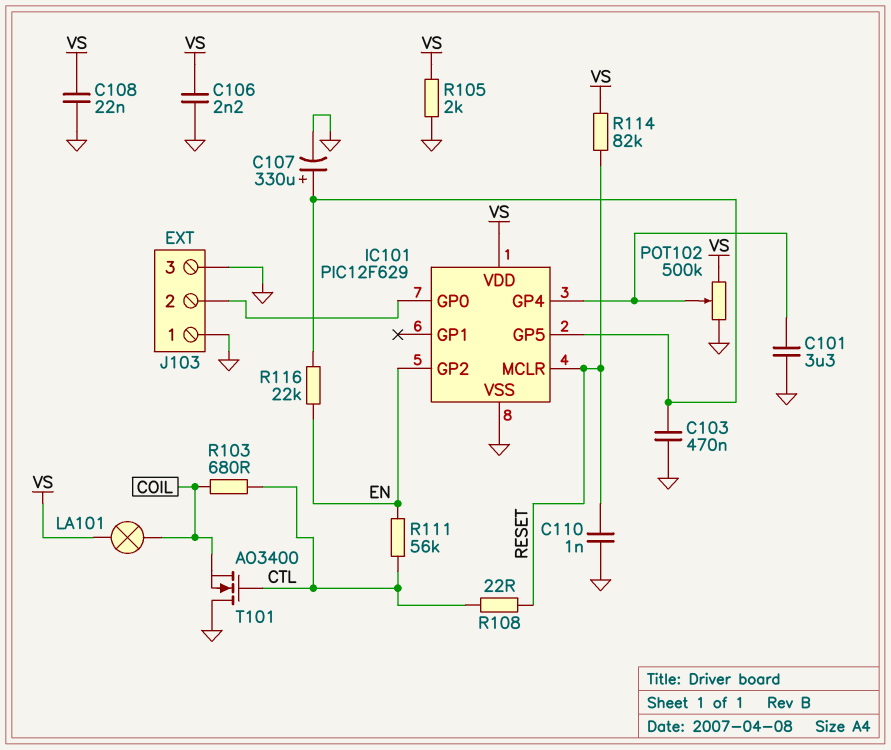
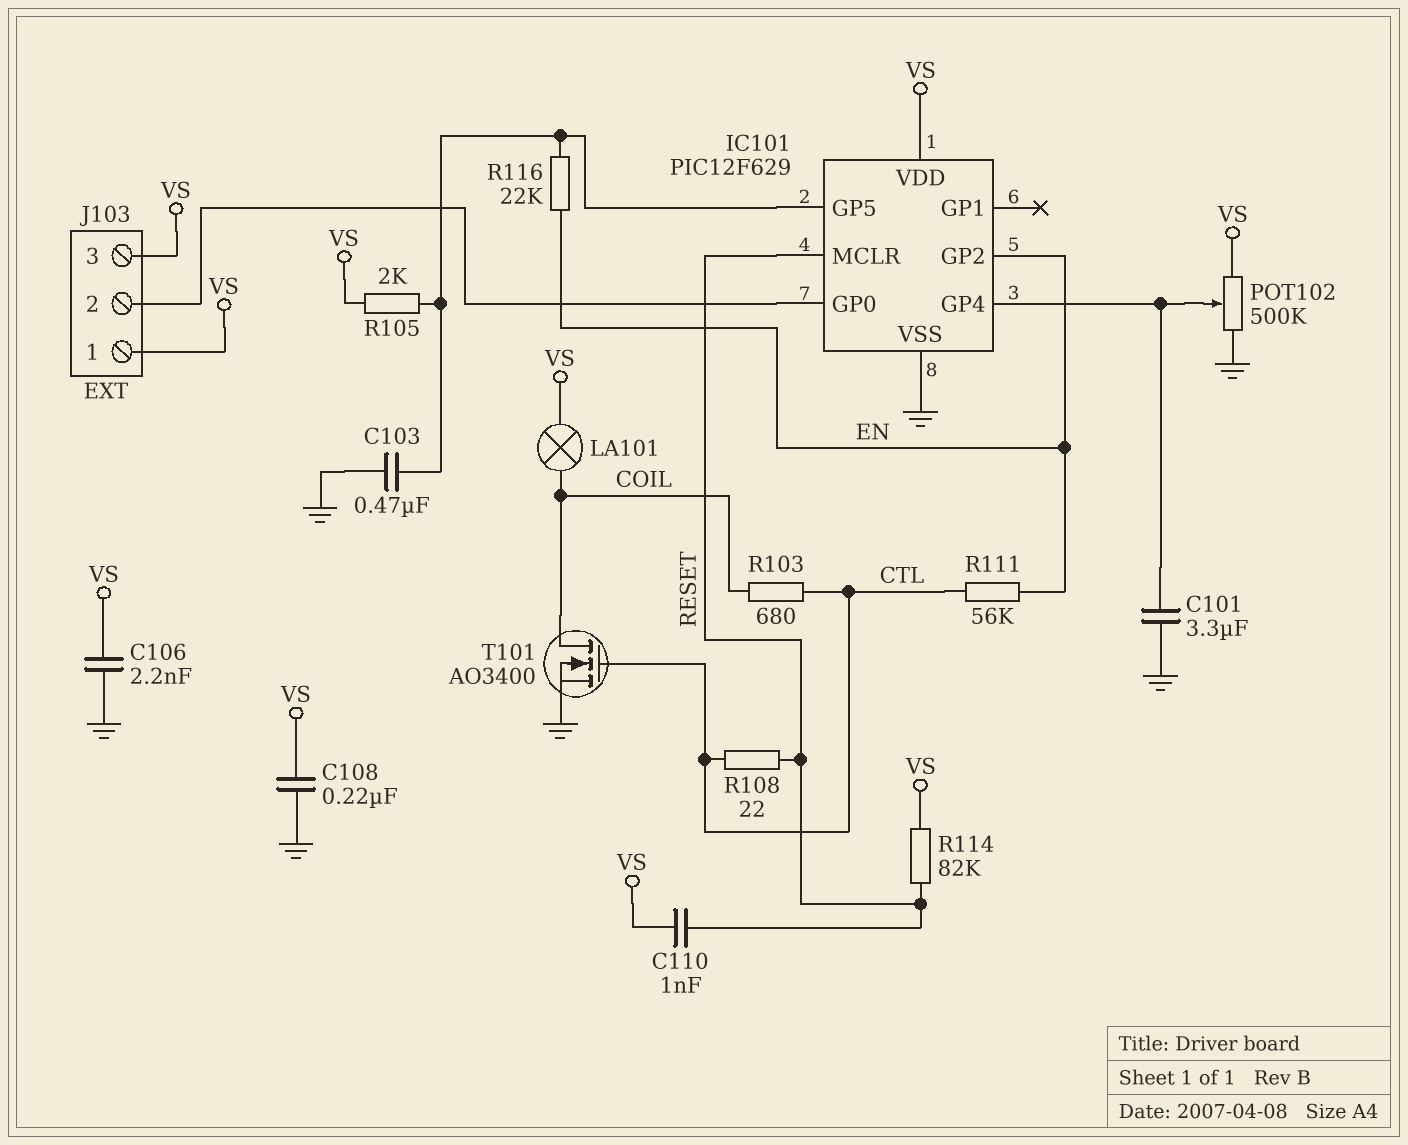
C107: 330uF (plus IC101/GP5, minus GND) -> none
C108: 22nF (GND, VS) -> 220nF (GND, VS)
C110: 1nF (GND, RESET) -> 1nF (RESET, VS)
J103 pin 1: GND -> VS
J103 pin 3: GND -> VS
R105: 2k (GND, VS) -> 2k (IC101/GP5, VS)
T101: NMOS AO3400 (G CTL, D GND, S COIL) -> NMOS AO3400 (G CTL, D COIL, S GND)

